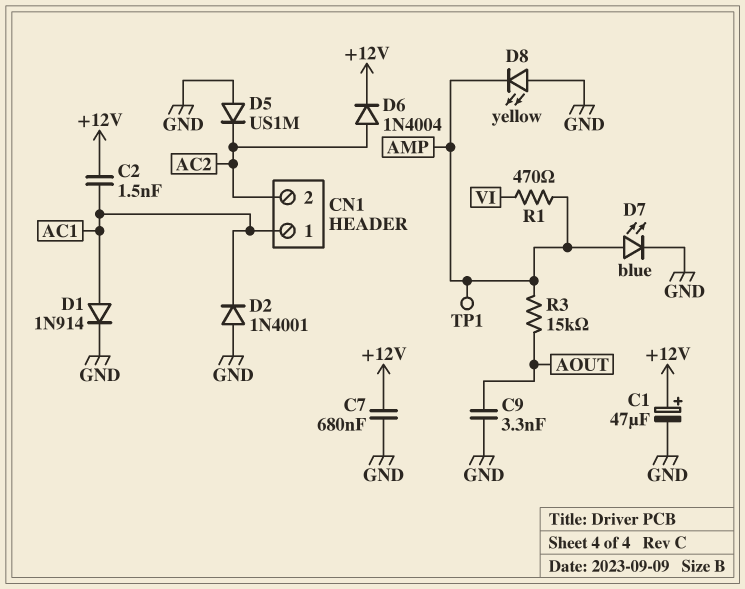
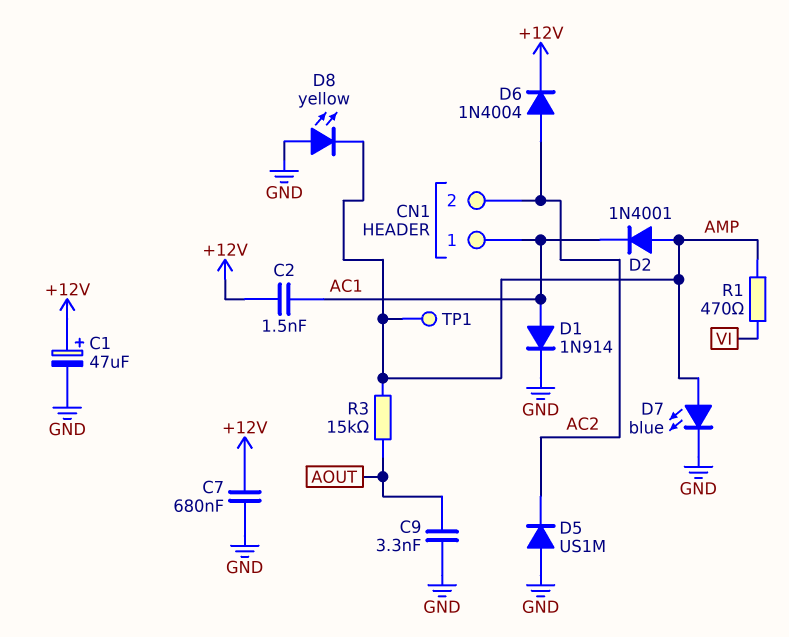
D2: diode 1N4001 (A GND, K AC1) -> diode 1N4001 (A AMP, K AC1)

